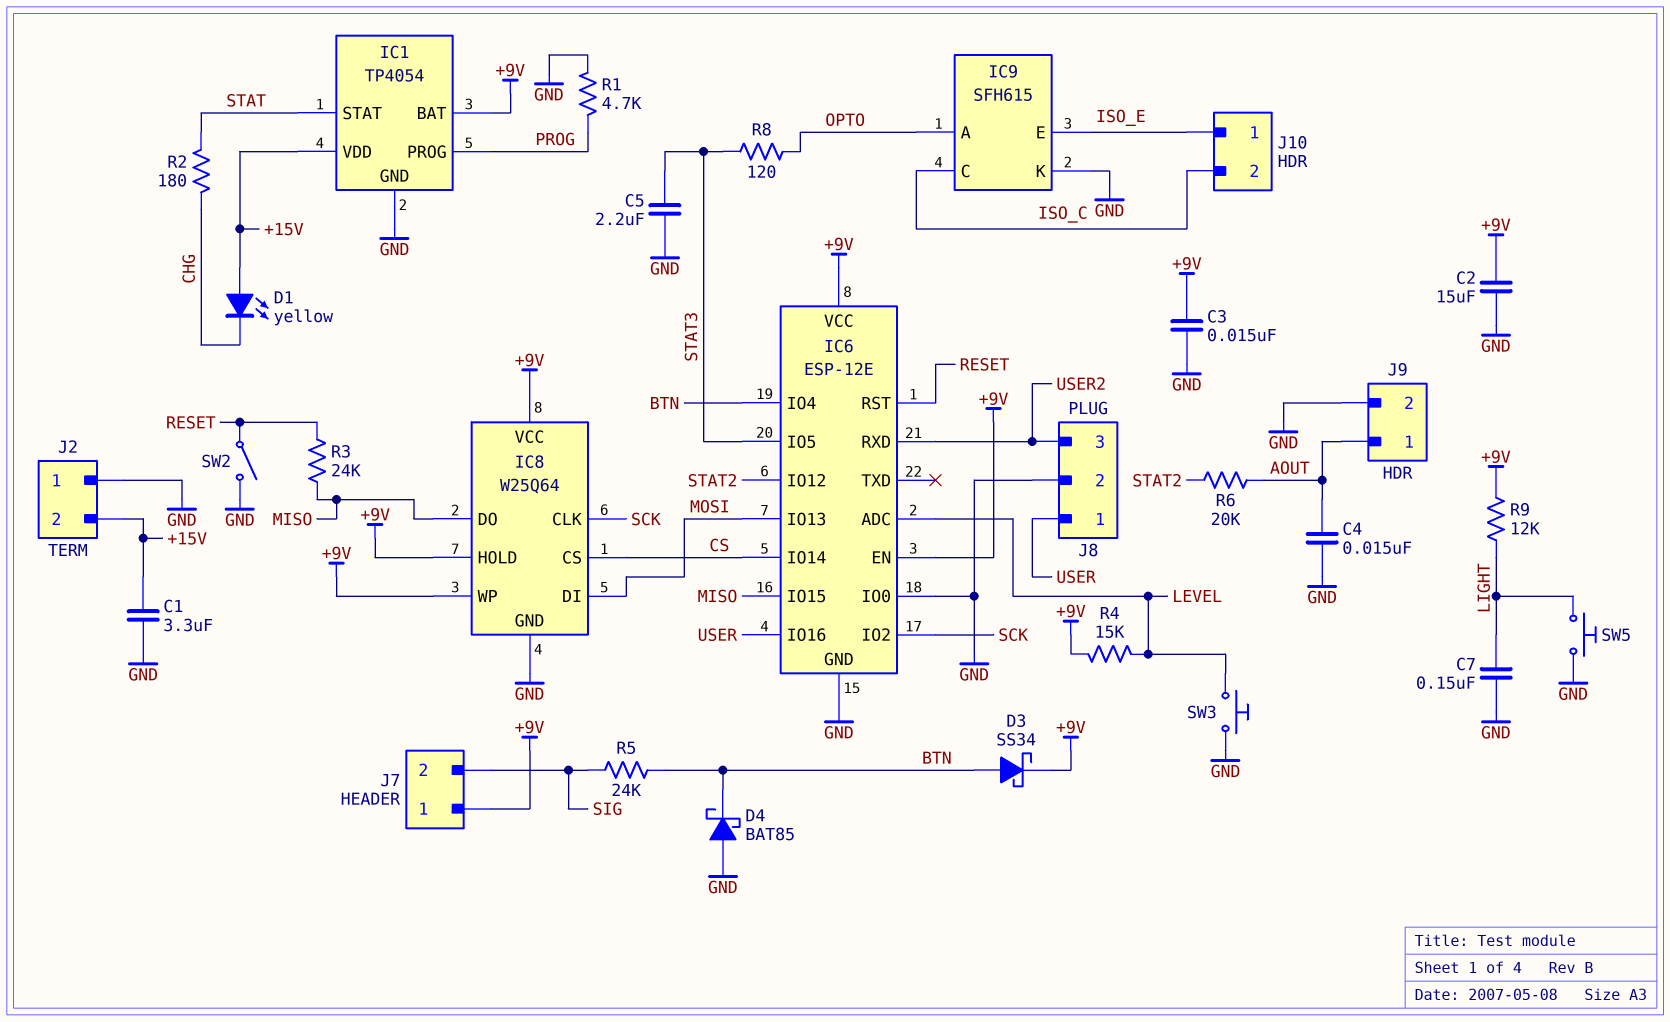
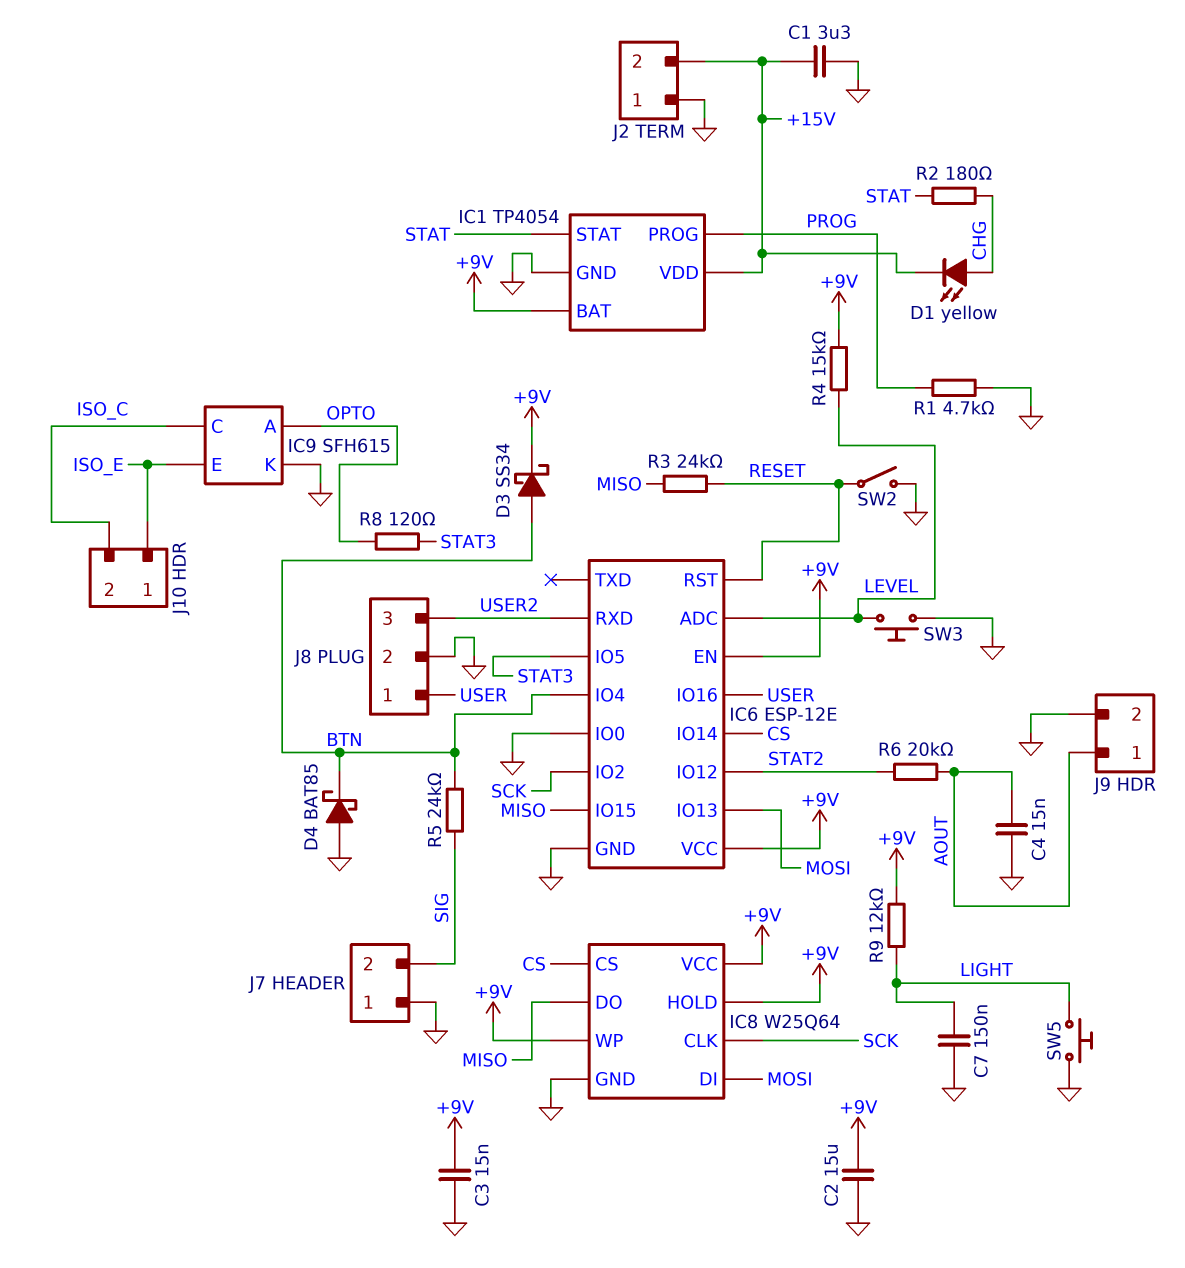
C5: 2.2uF (GND, STAT3) -> none
D1: LED yellow (A +15V, K CHG) -> LED yellow (A CHG, K +15V)
J7 pin 1: +9V -> GND

